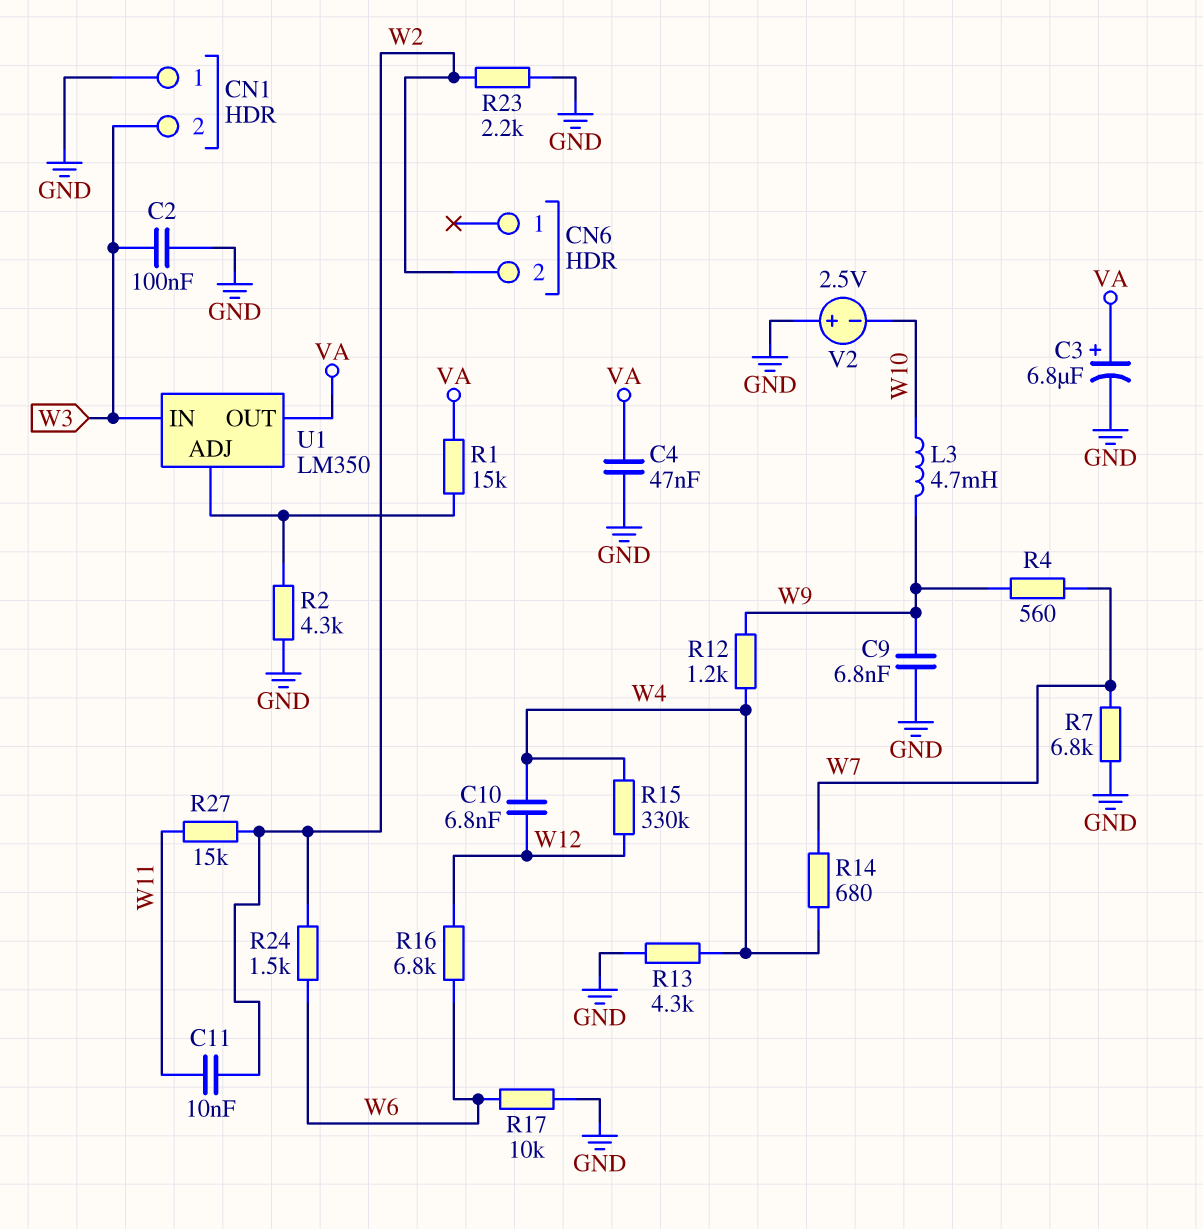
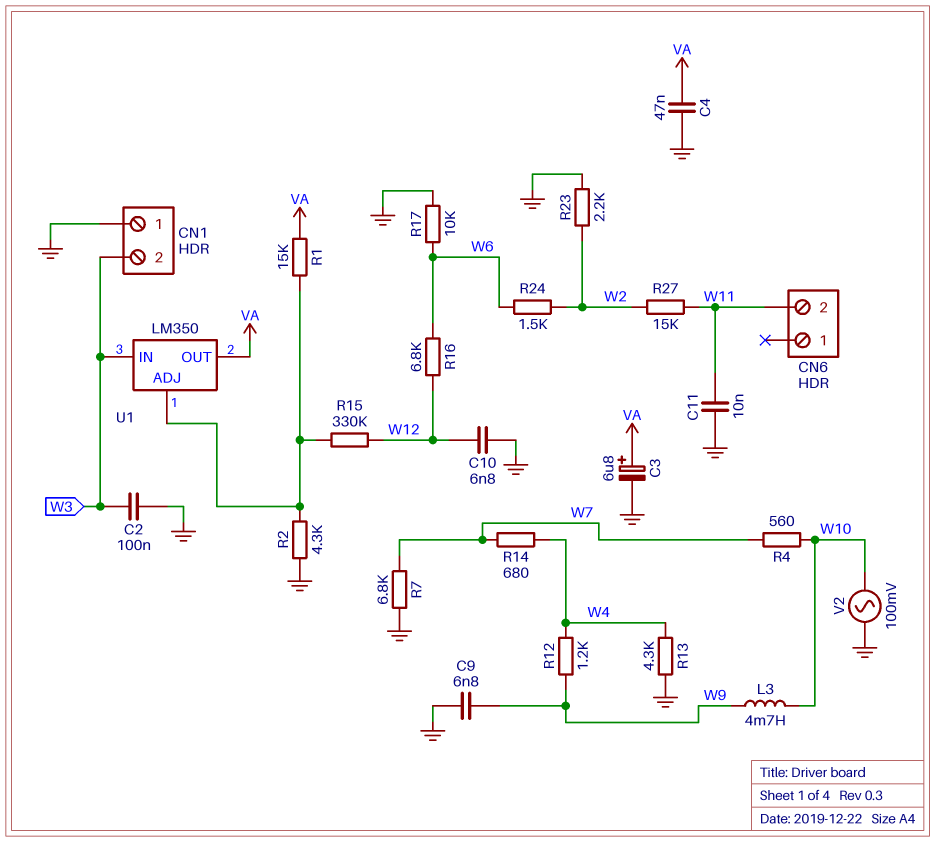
C10: 6.8nF (W4, W12) -> 6.8nF (GND, W12)
C11: 10nF (W2, W11) -> 10nF (GND, W11)
CN6 pin 2: W2 -> W11
R4: 560 (W7, W9) -> 560 (W7, W10)
R15: 330k (W4, W12) -> 330k (U1/ADJ, W12)
V2: 2.5V (plus GND, minus W10) -> AC 100mV (GND, W10)

